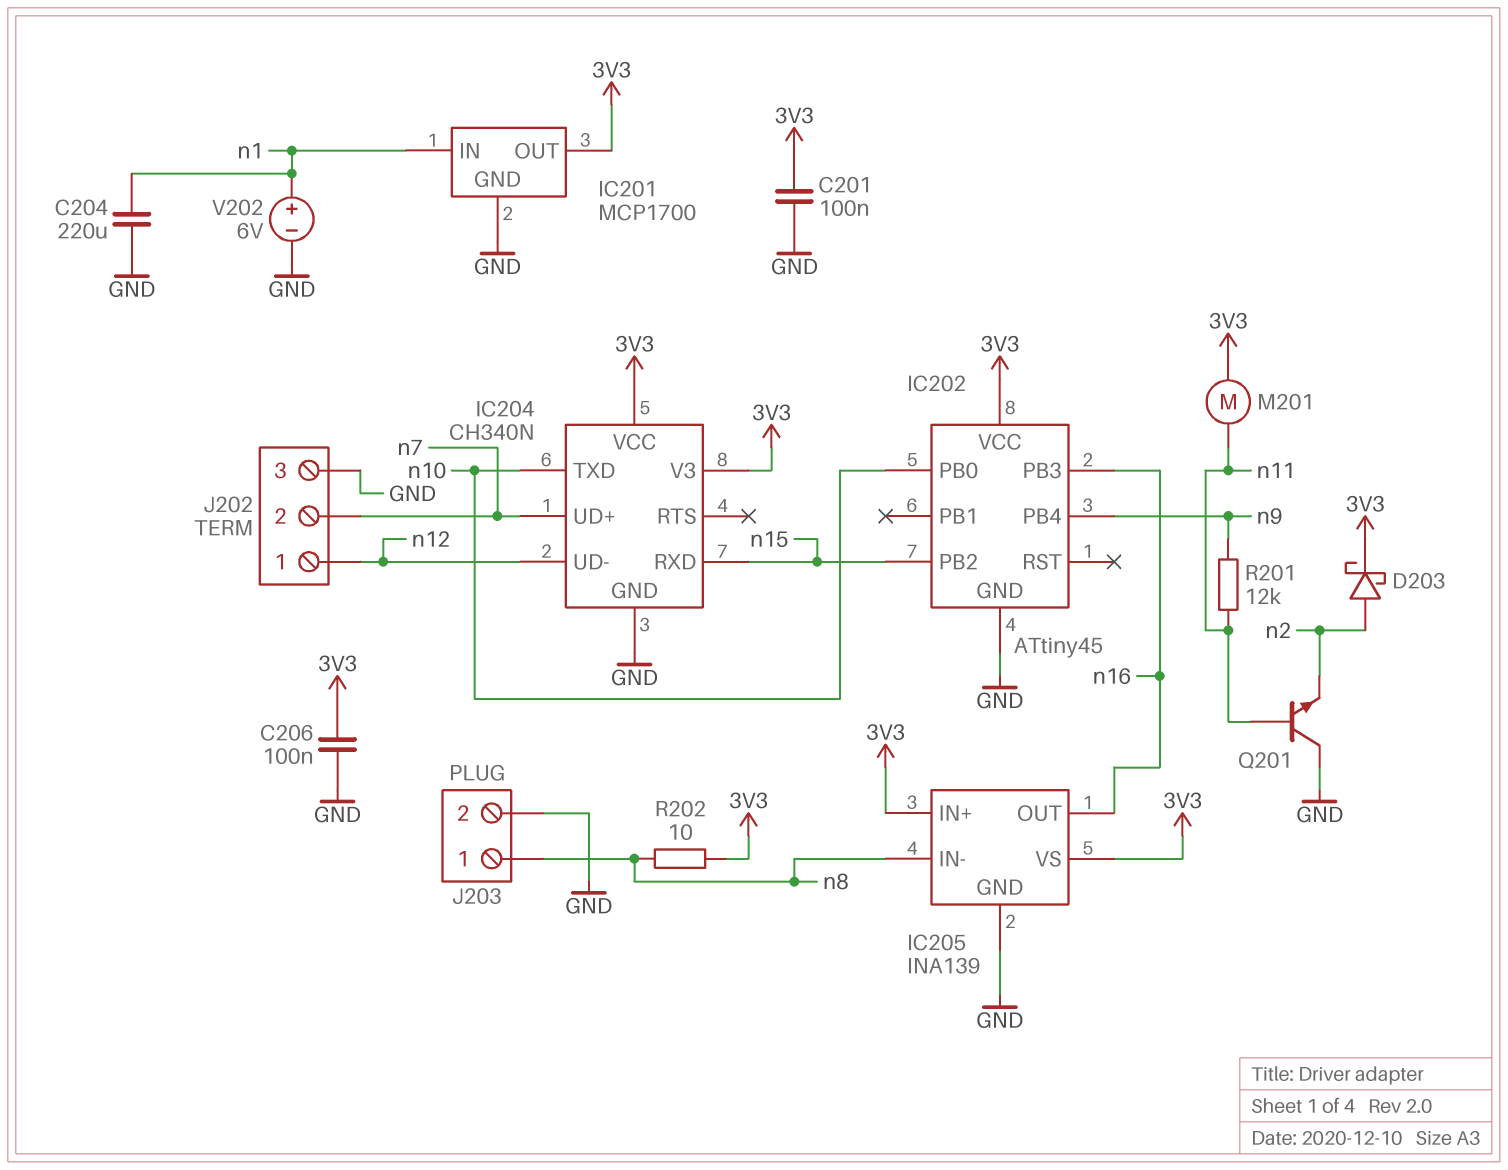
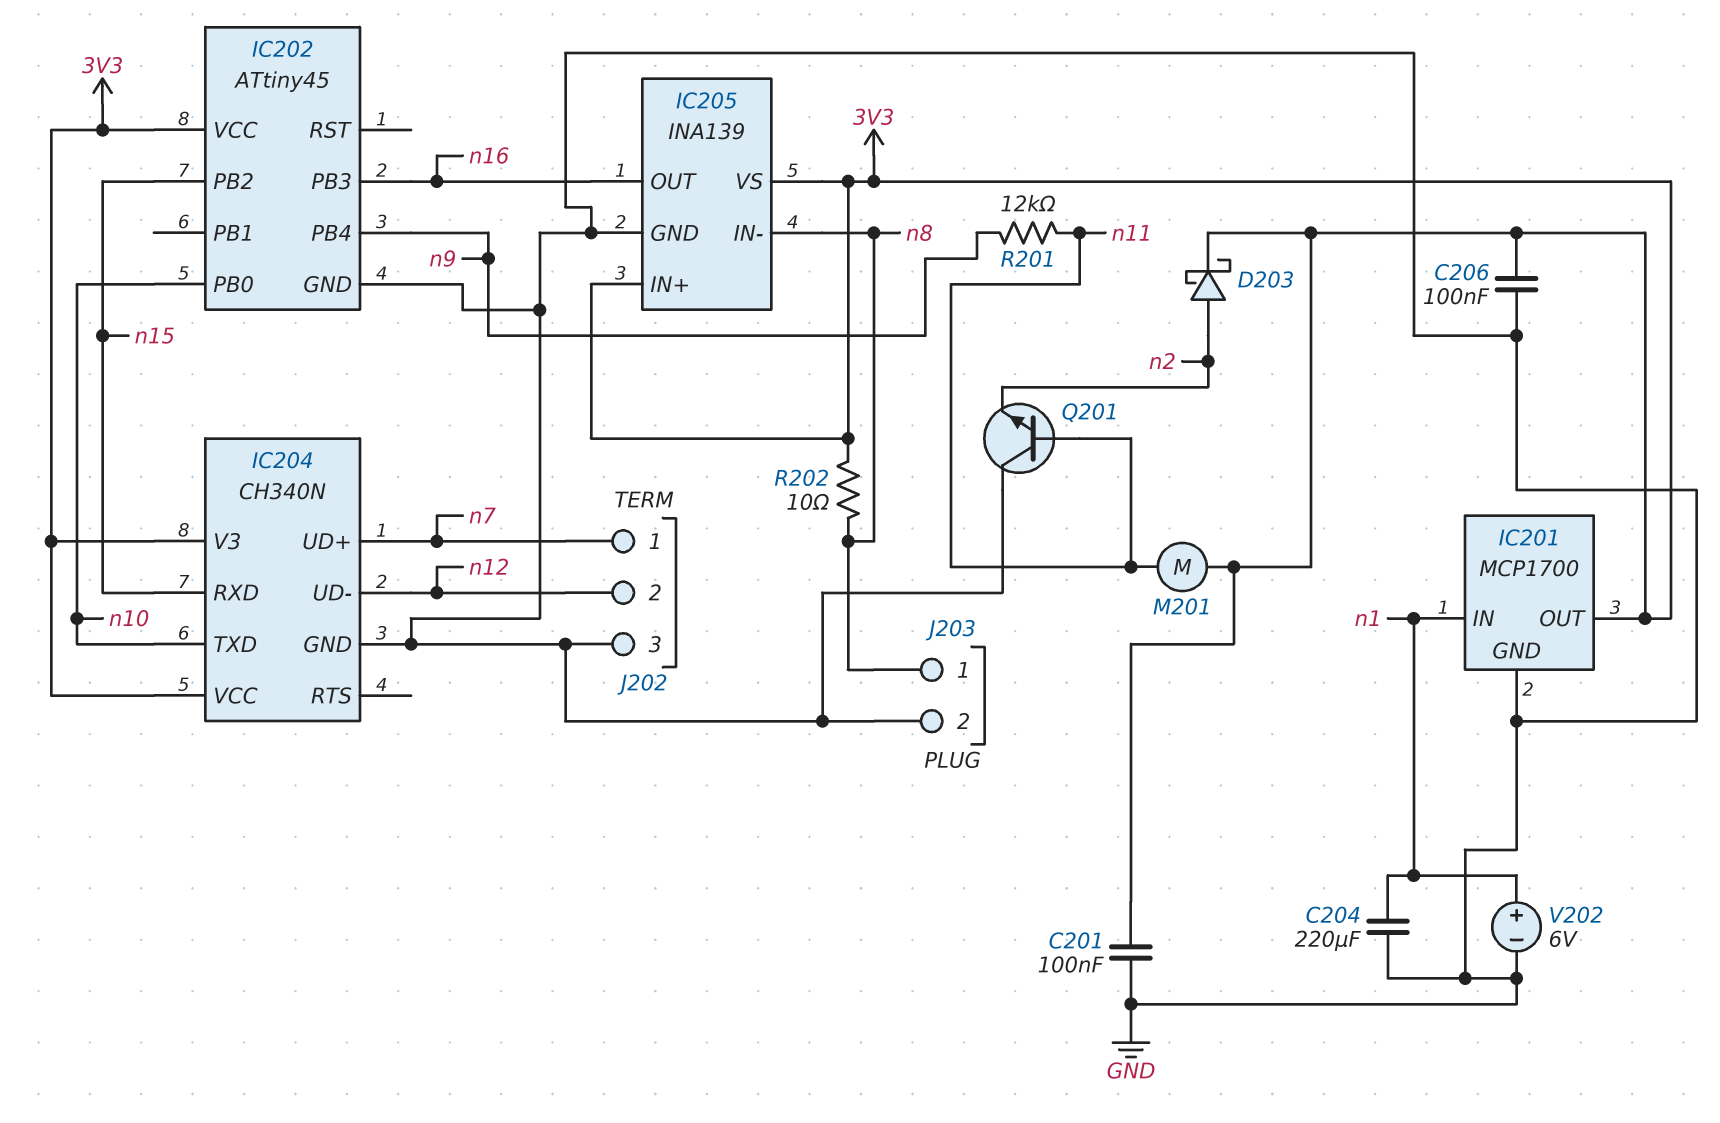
J202 pin 1: n12 -> n7
J202 pin 2: n7 -> n12

